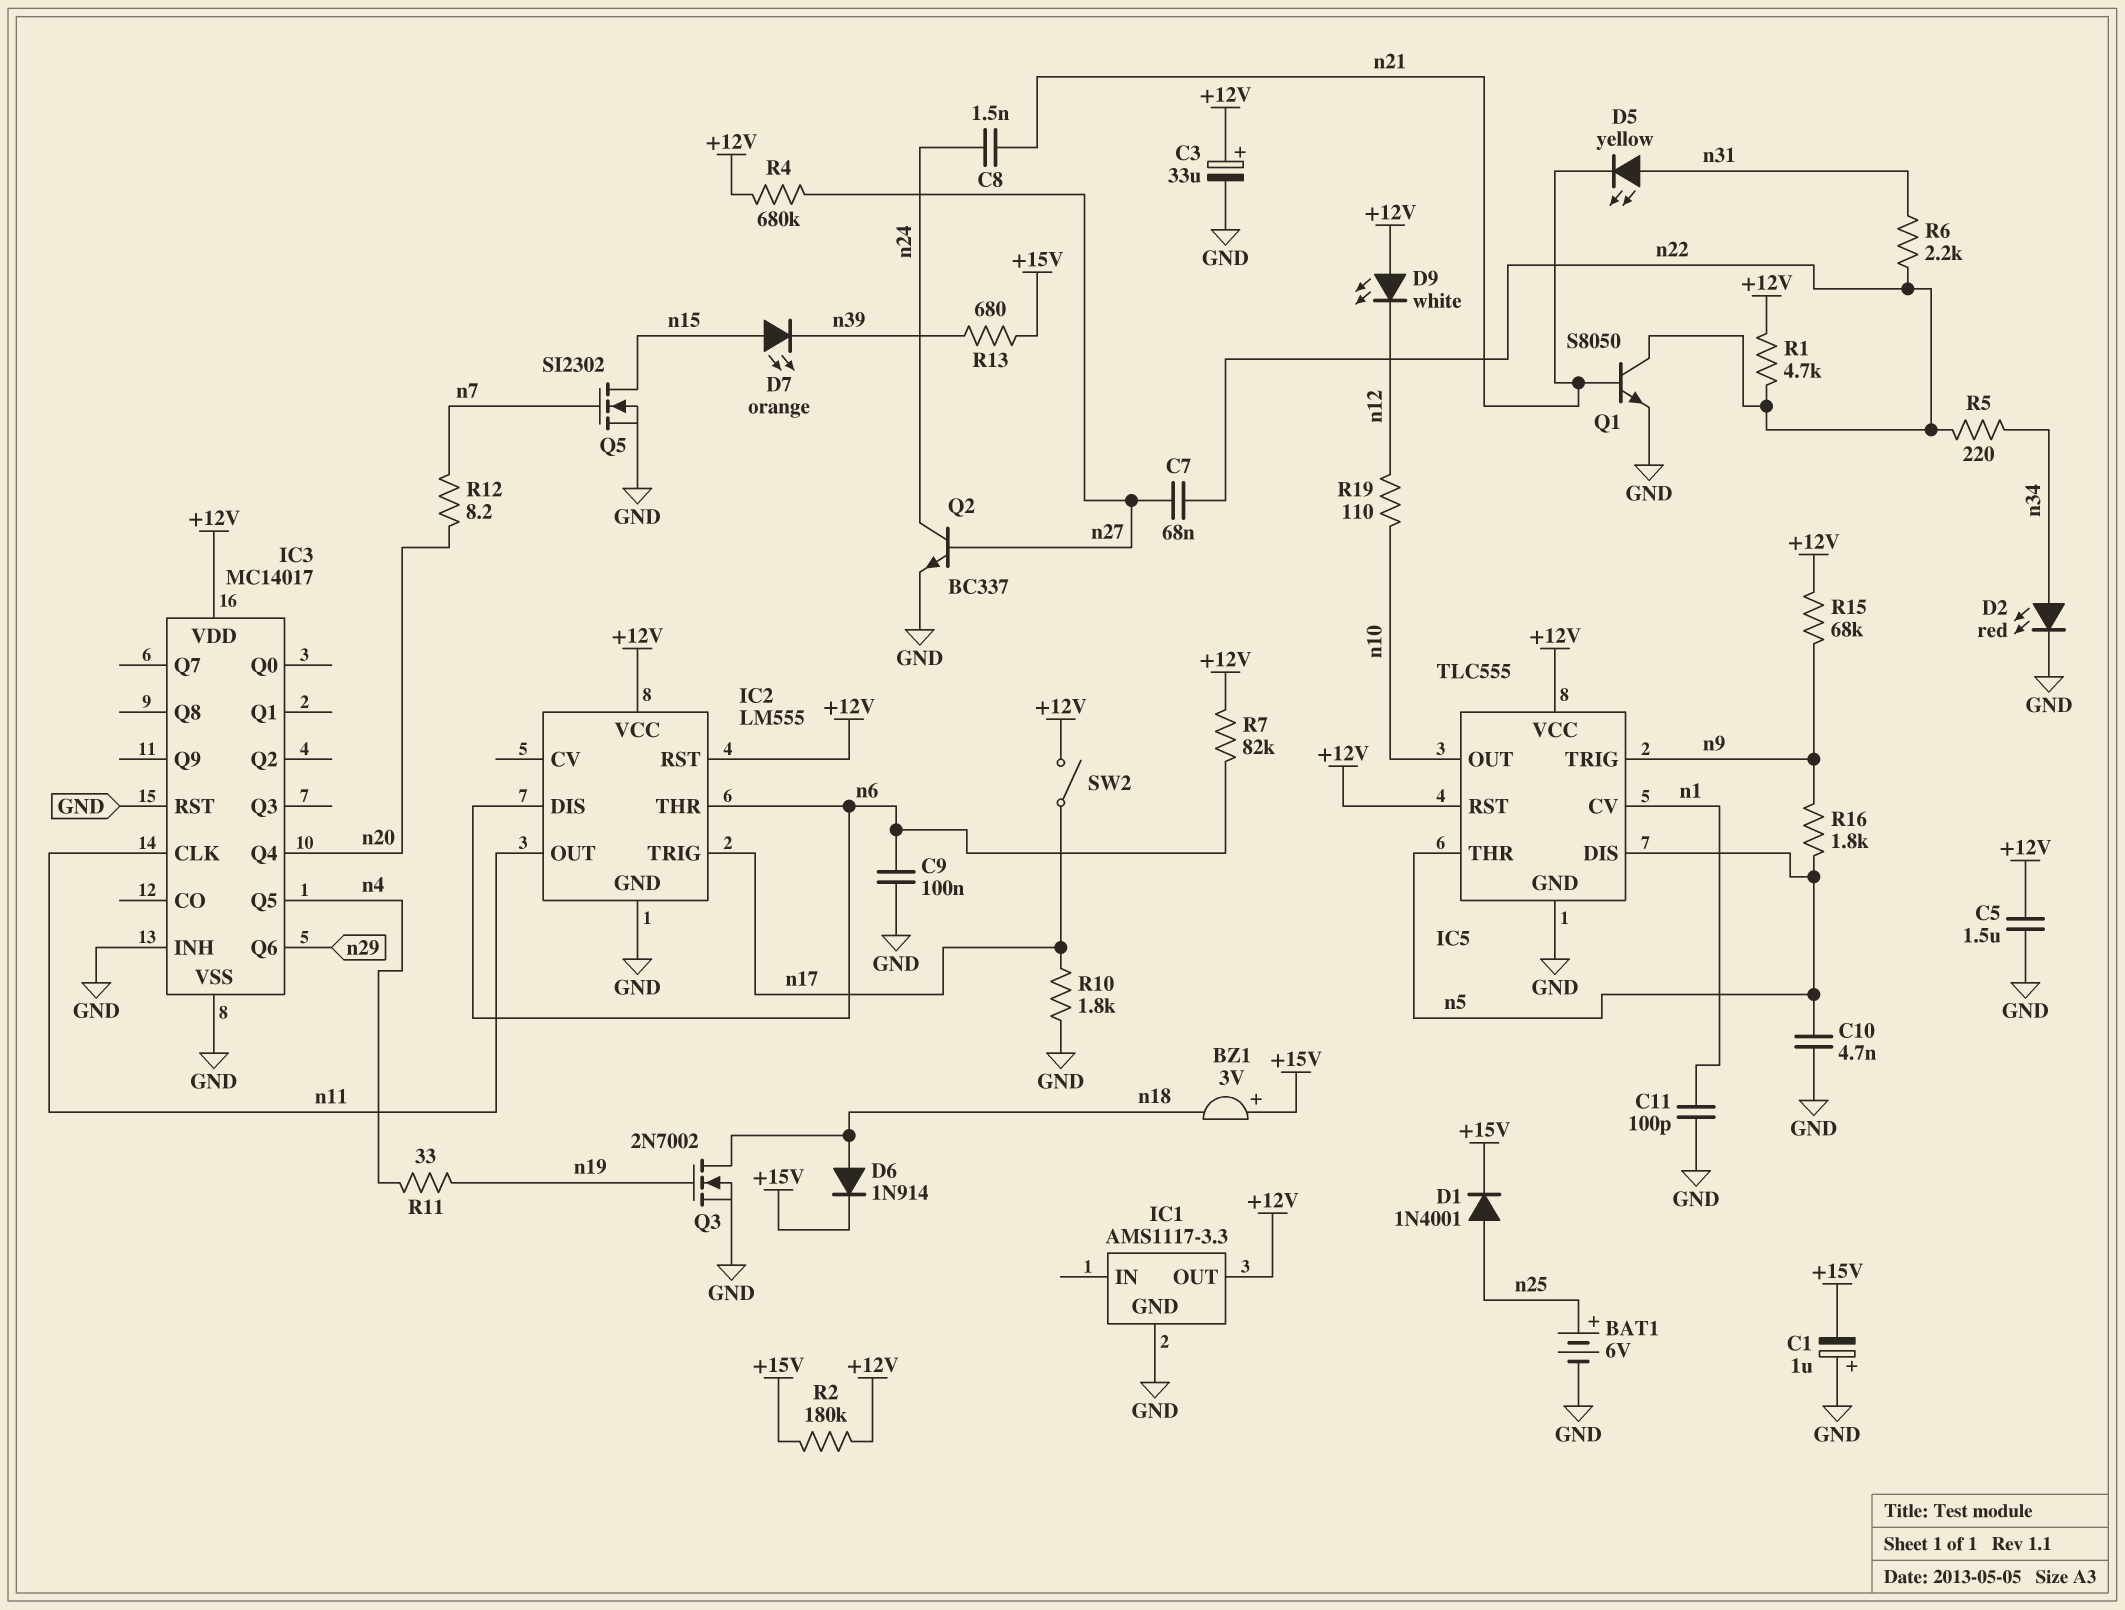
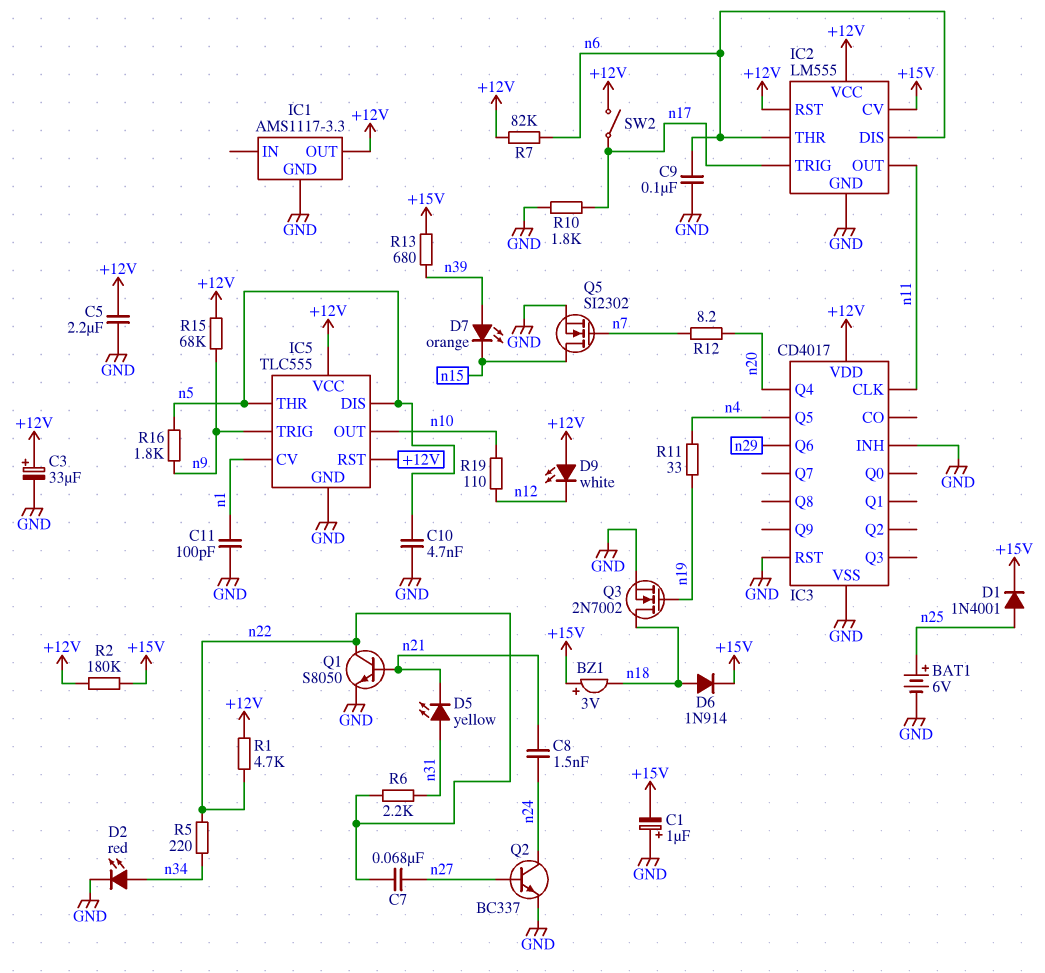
C5: 1.5uF (+12V, GND) -> 2.2uF (+12V, GND)
D7: LED orange (A n15, K n39) -> LED orange (A n39, K n15)
IC2 pin CV: none -> +15V
IC3: MC14017 -> CD4017
R4: 680k (+12V, n27) -> none

